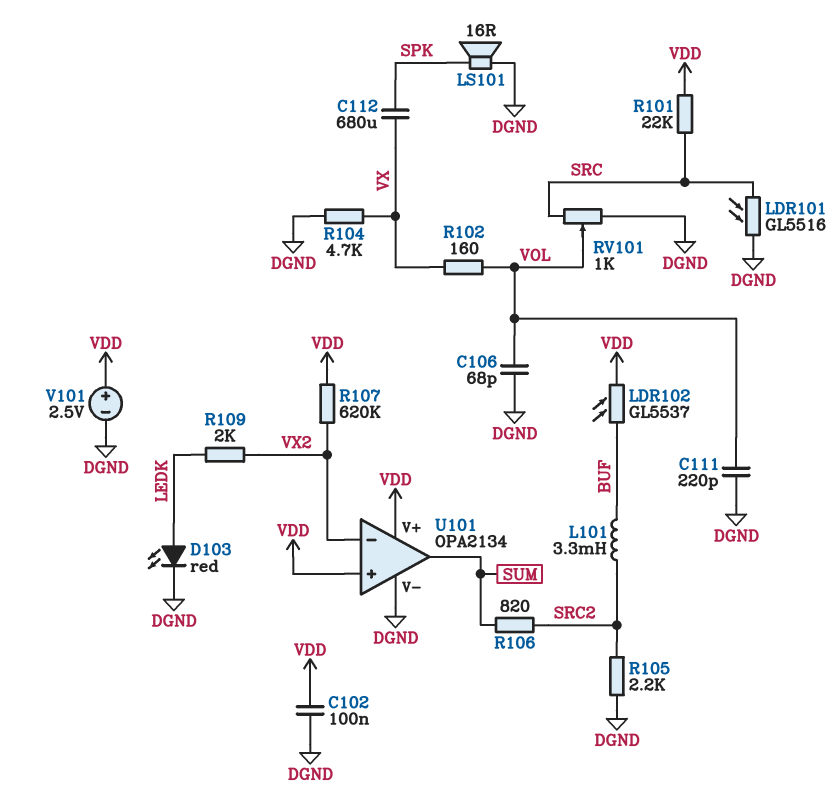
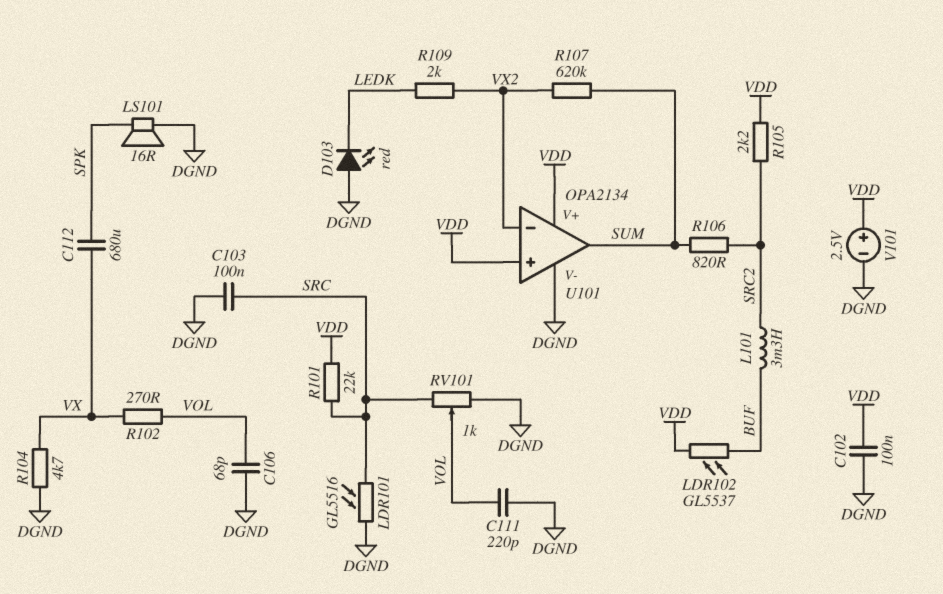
C103: none -> 100nF (DGND, SRC)
D103: LED red (A LEDK, K DGND) -> LED red (A DGND, K LEDK)
R102: 160 (VOL, VX) -> 270 (VOL, VX)
R105: 2.2k (DGND, SRC2) -> 2.2k (SRC2, VDD)
R107: 620k (VDD, VX2) -> 620k (SUM, VX2)

